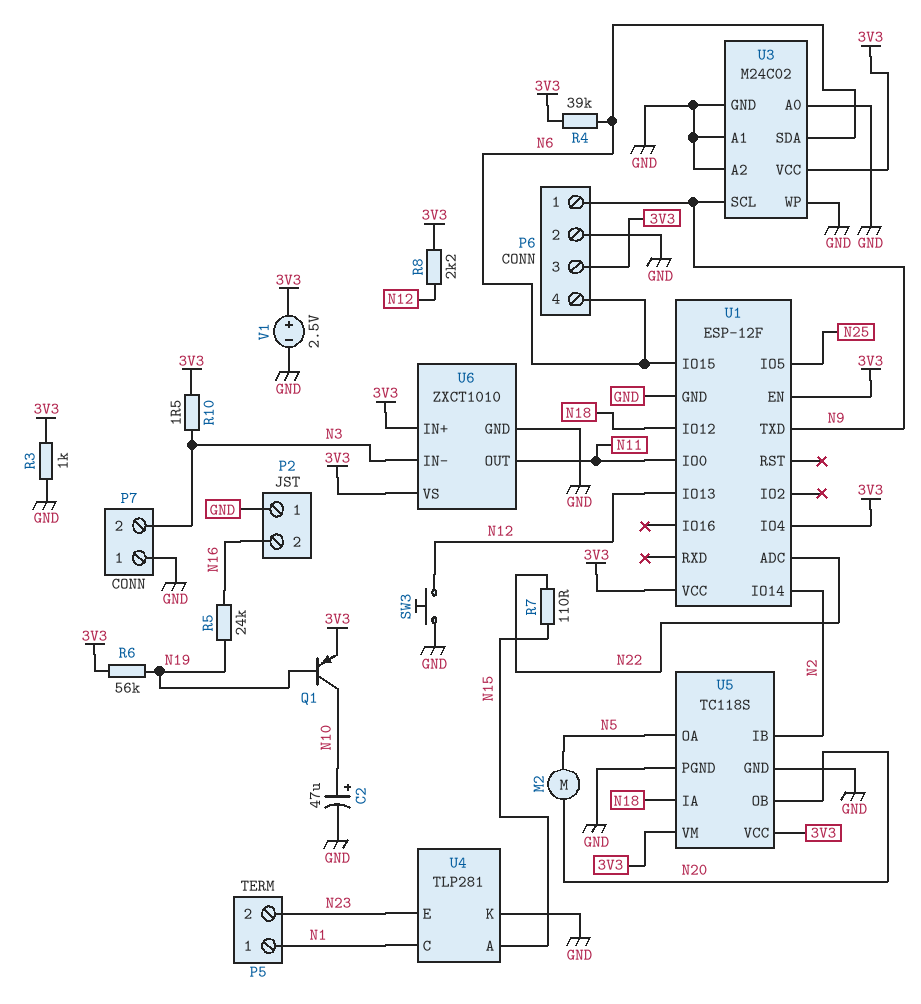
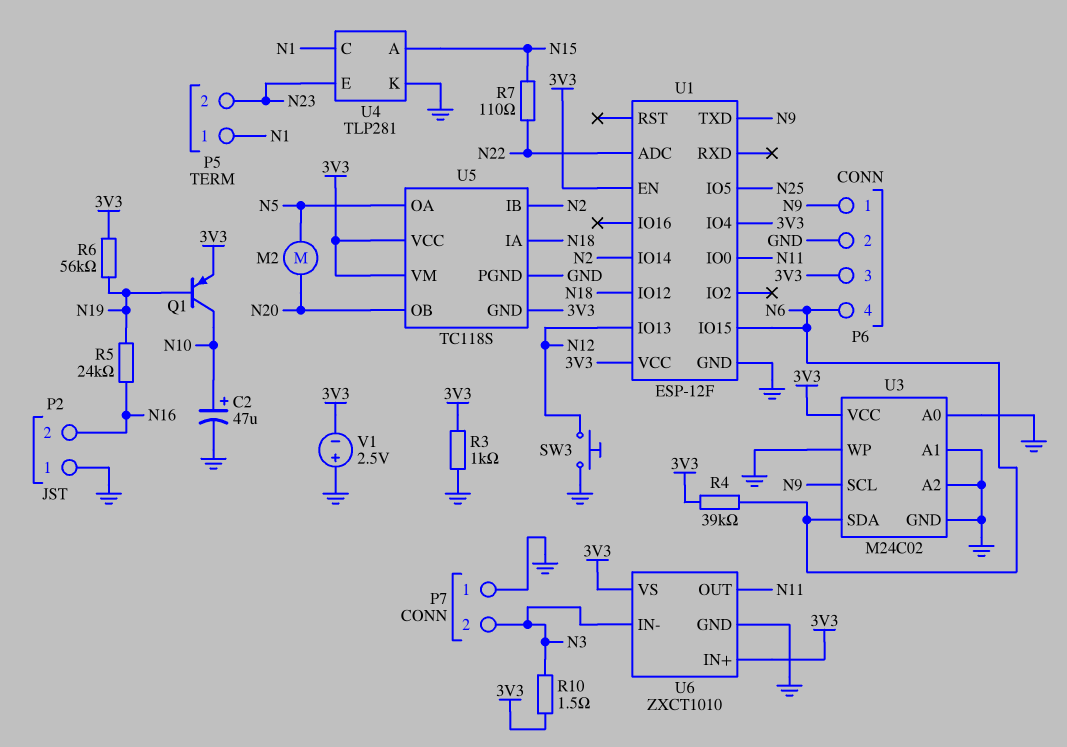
R8: 2.2k (3V3, N12) -> none
U5 pin GND: GND -> 3V3
V1: 2.5V (plus 3V3, minus GND) -> 2.5V (plus GND, minus 3V3)

